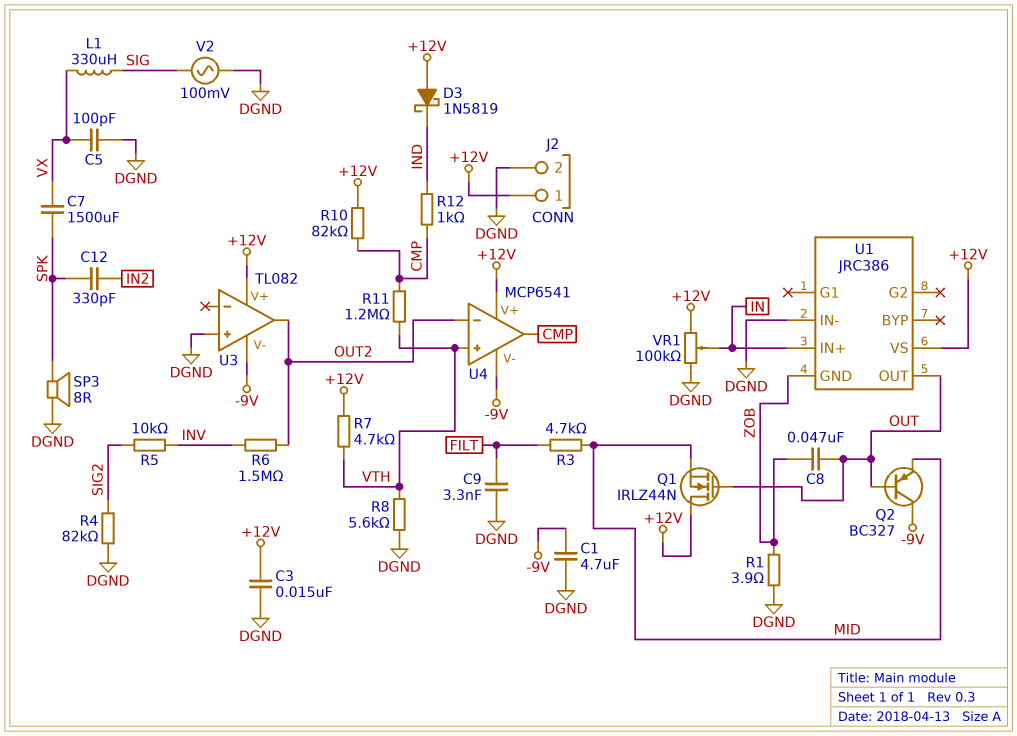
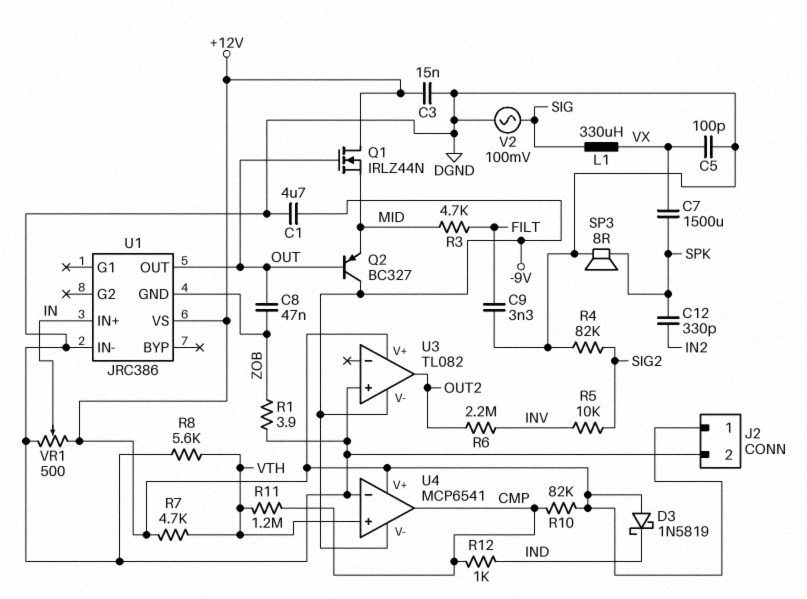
R6: 1.5M (INV, OUT2) -> 2.2M (INV, OUT2)
U4 pin in-: OUT2 -> DGND
VR1: 100k (+12V, DGND, wiper IN) -> 500 (+12V, DGND, wiper IN)

